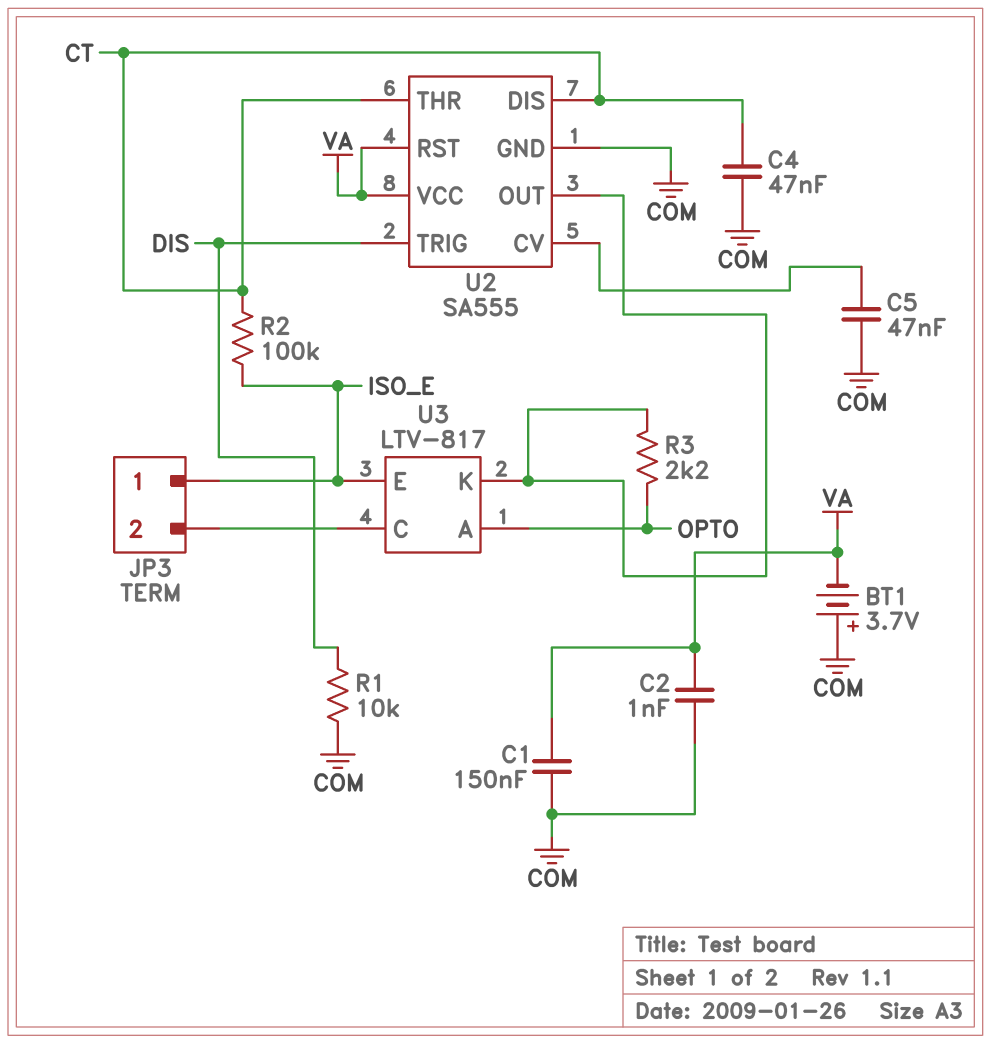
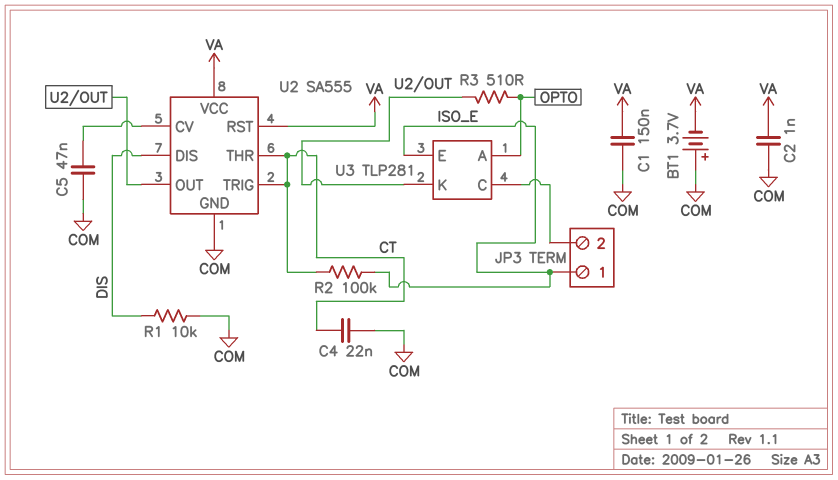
C4: 47nF (COM, CT) -> 22nF (COM, CT)
R3: 2.2k (OPTO, U2/OUT) -> 510 (OPTO, U2/OUT)
U2 pin DIS: CT -> DIS
U2 pin TRIG: DIS -> CT
U3: LTV-817 -> TLP281

